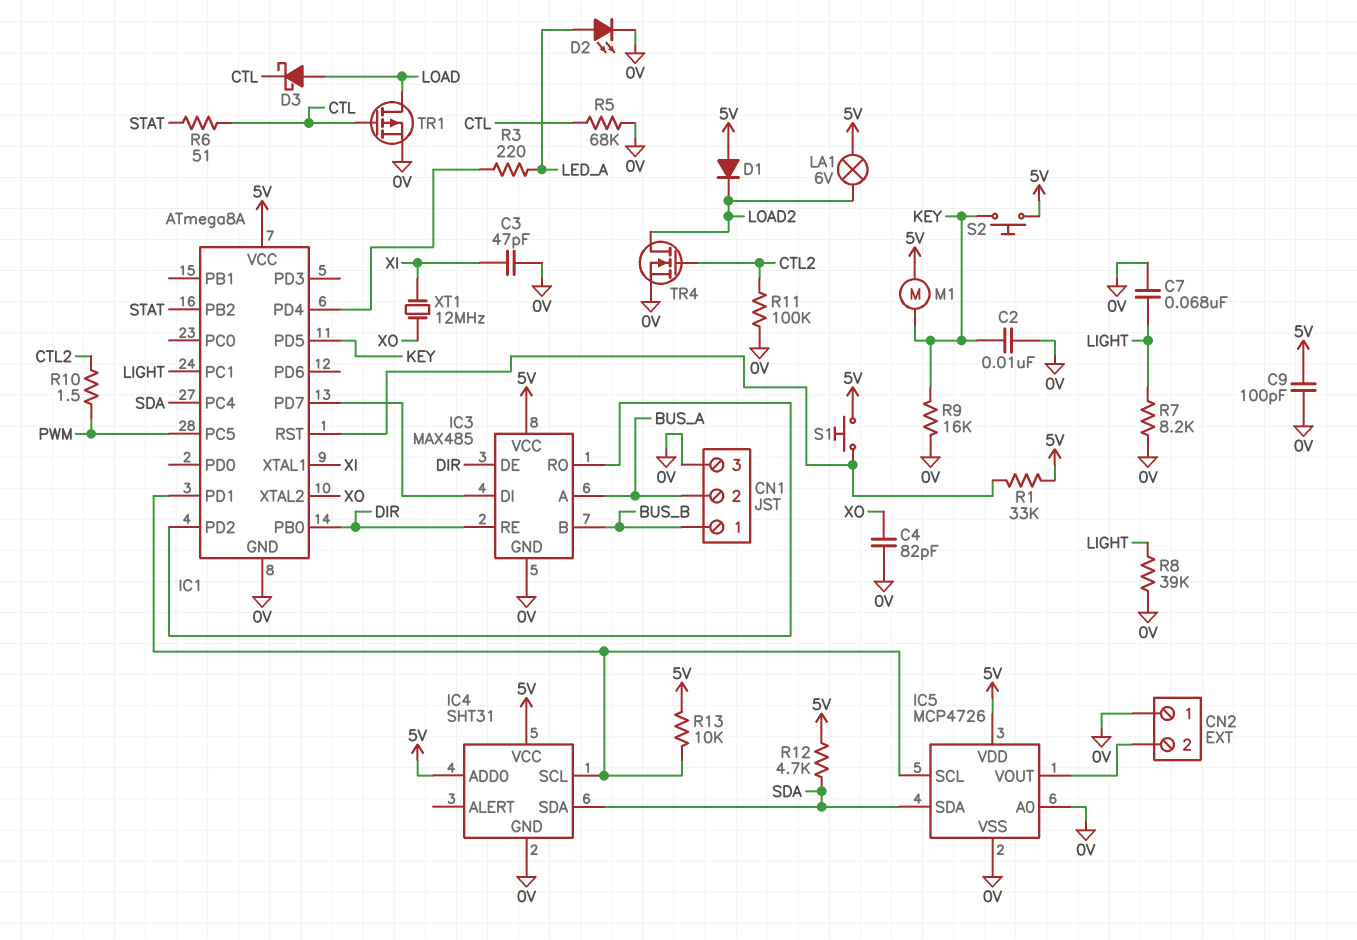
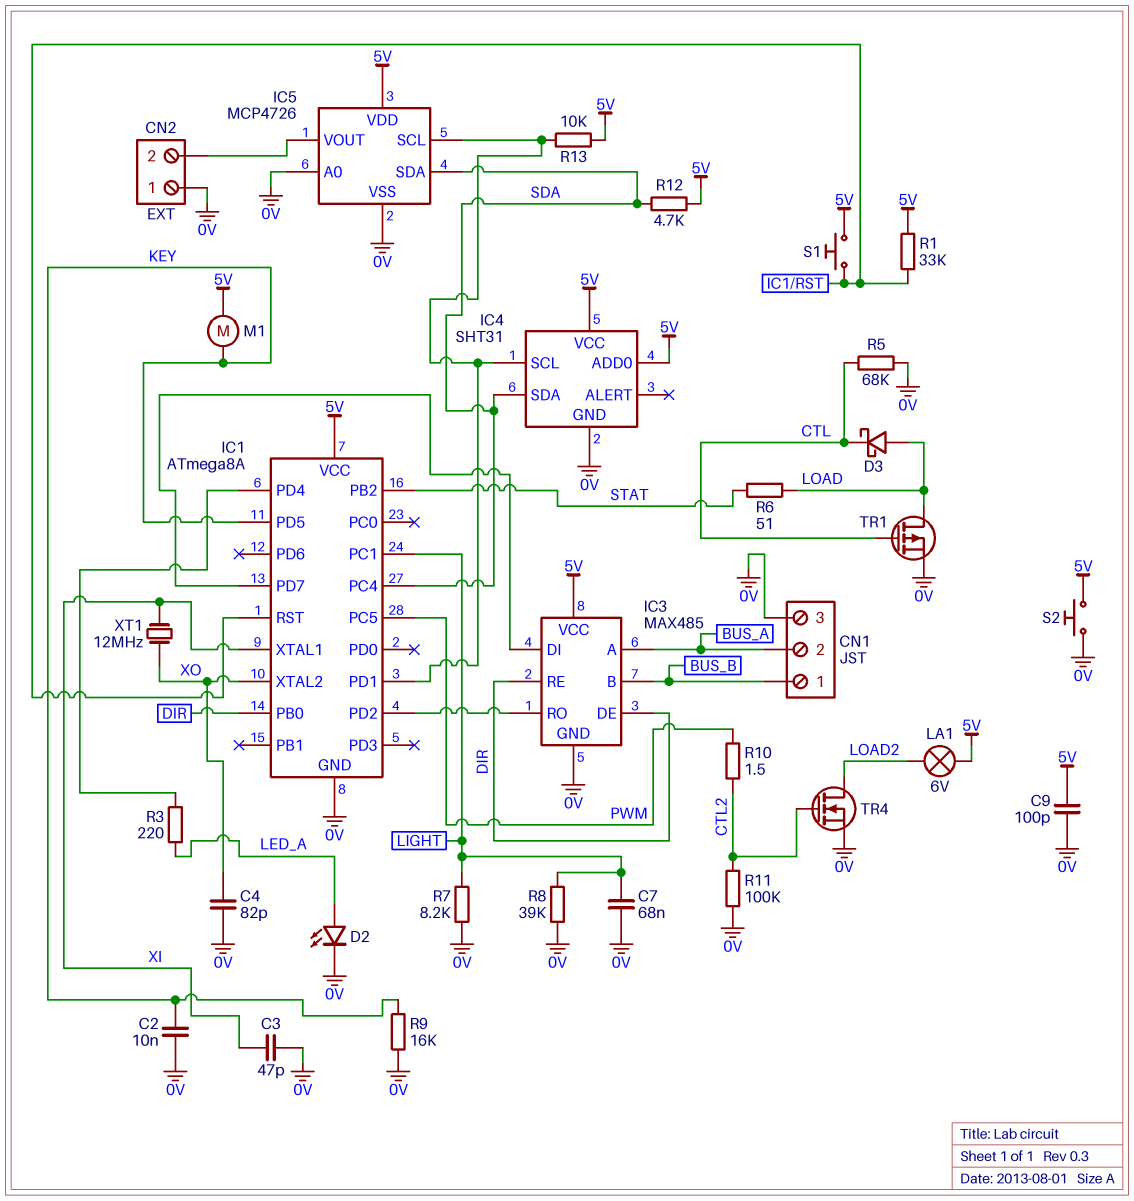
D1: diode (A 5V, K LOAD2) -> none
R6: 51 (CTL, STAT) -> 51 (LOAD, STAT)
S2: button (5V, KEY) -> button (0V, 5V)

